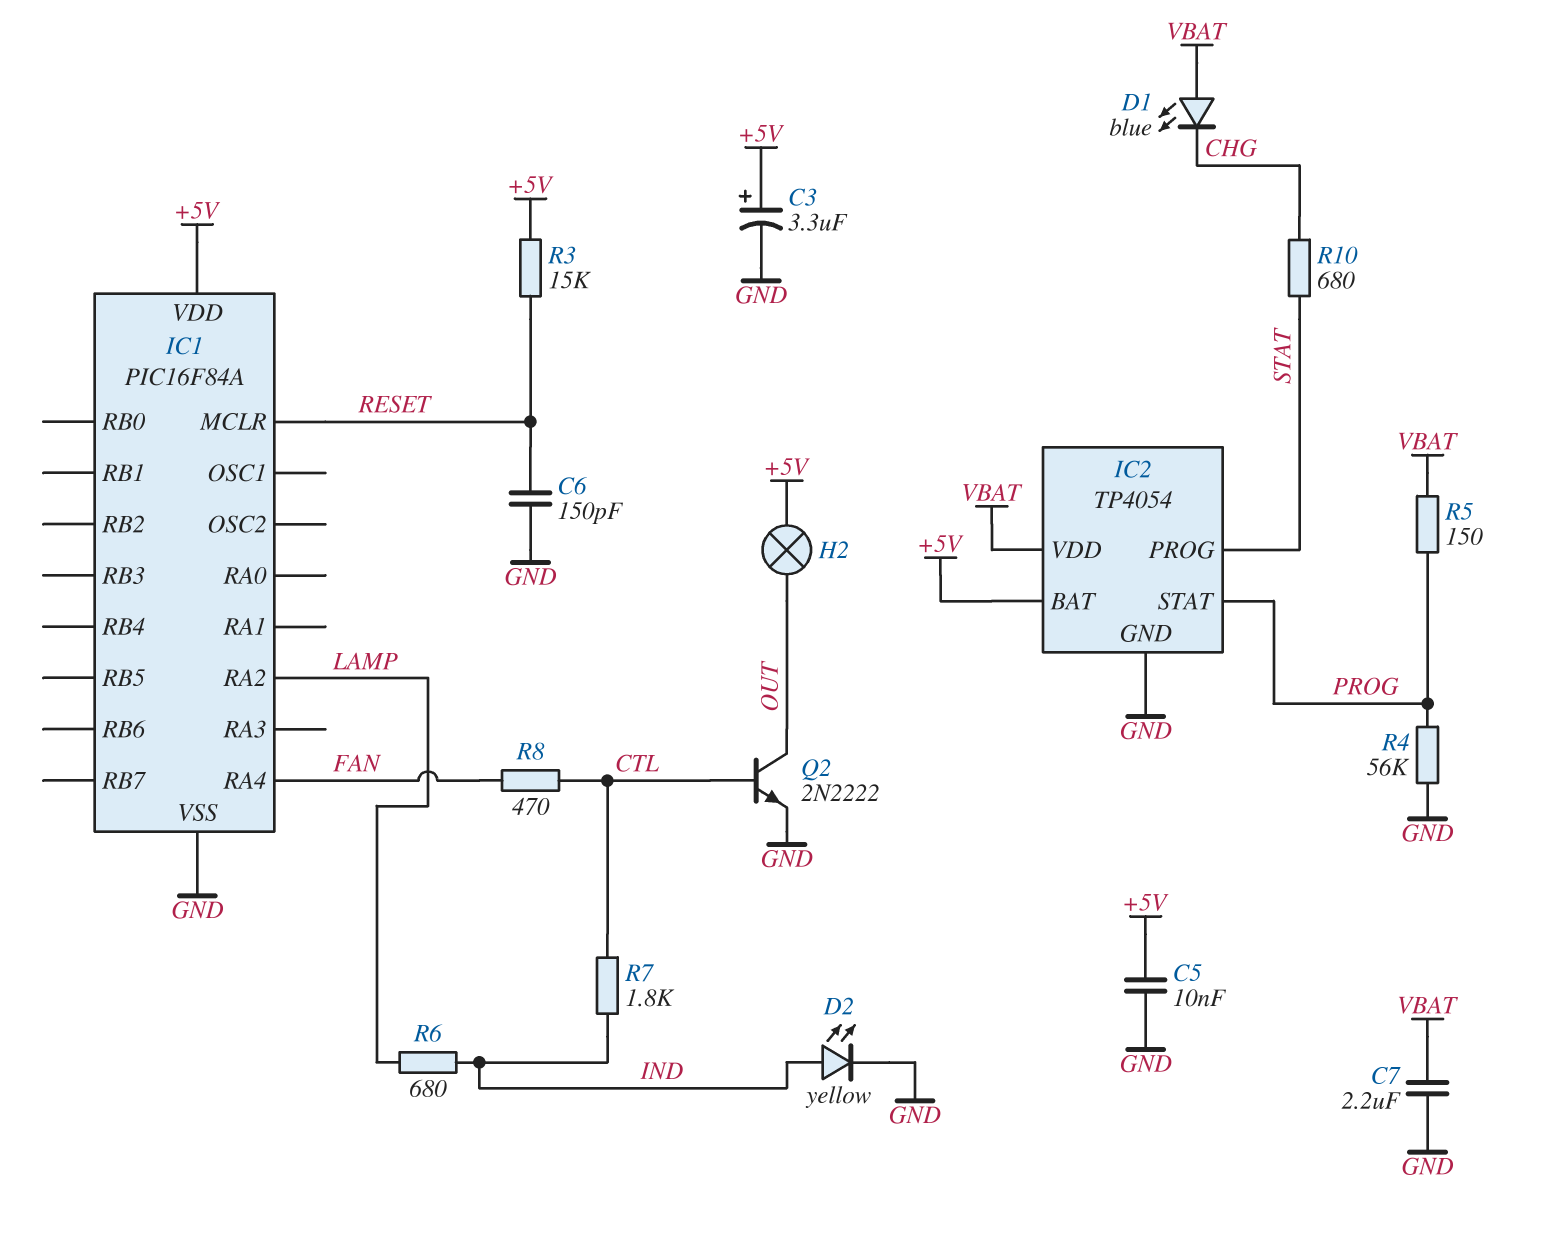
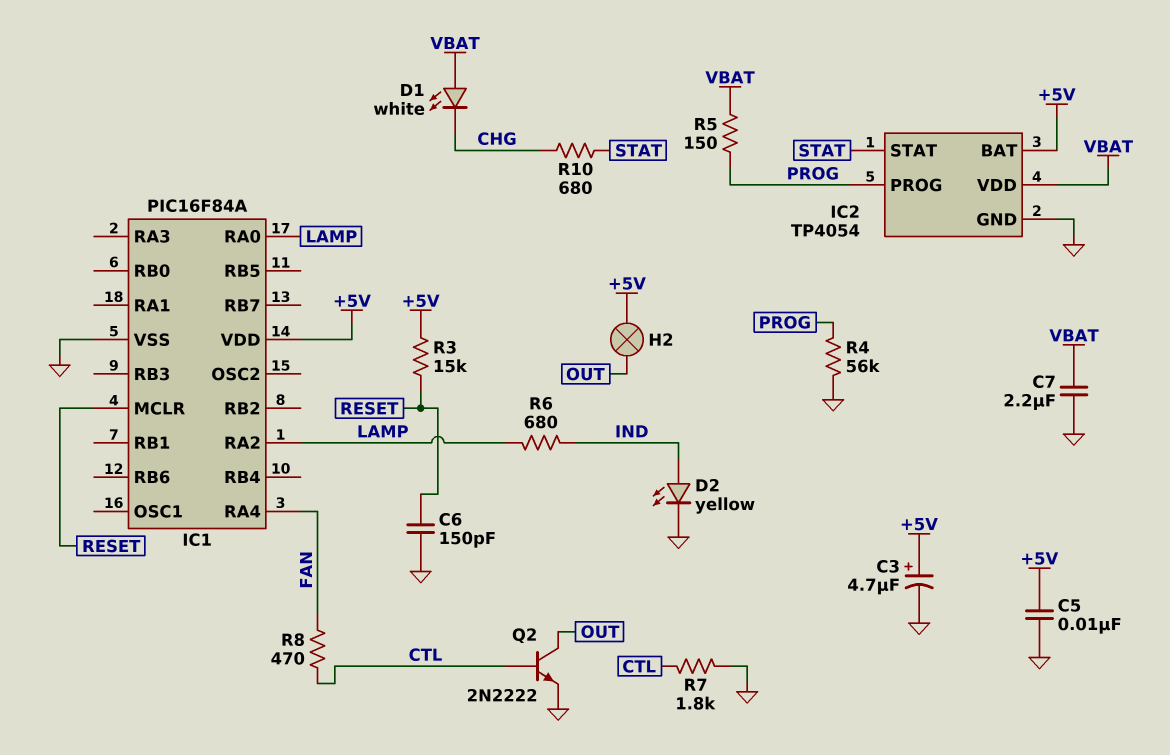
C3: 3.3uF (plus +5V, minus GND) -> 4.7uF (plus +5V, minus GND)
D1: LED blue (A VBAT, K CHG) -> LED white (A VBAT, K CHG)
IC1 pin RA0: none -> LAMP
IC2 pin PROG: STAT -> PROG
IC2 pin STAT: PROG -> STAT
R7: 1.8k (CTL, IND) -> 1.8k (CTL, GND)

